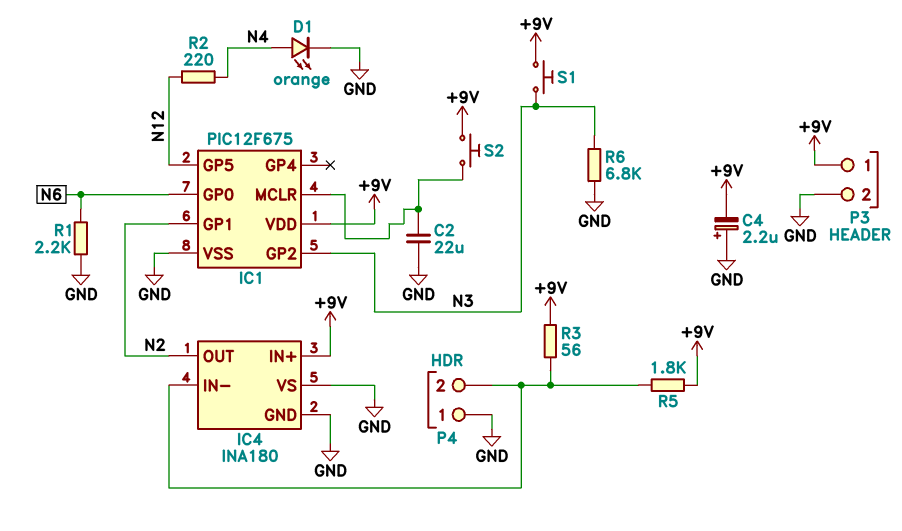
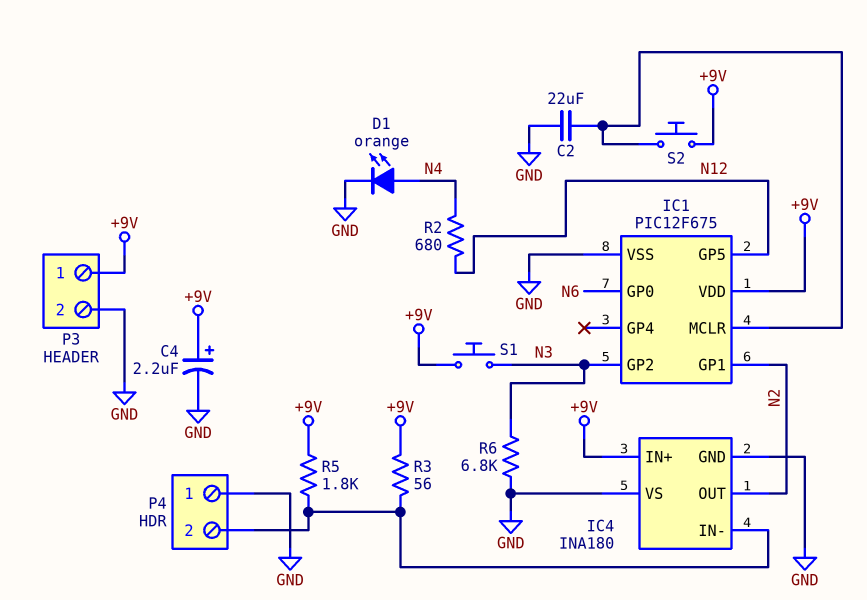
C4: 2.2uF (plus GND, minus +9V) -> 2.2uF (plus +9V, minus GND)
R1: 2.2k (GND, N6) -> none
R2: 220 (N4, N12) -> 680 (N4, N12)

